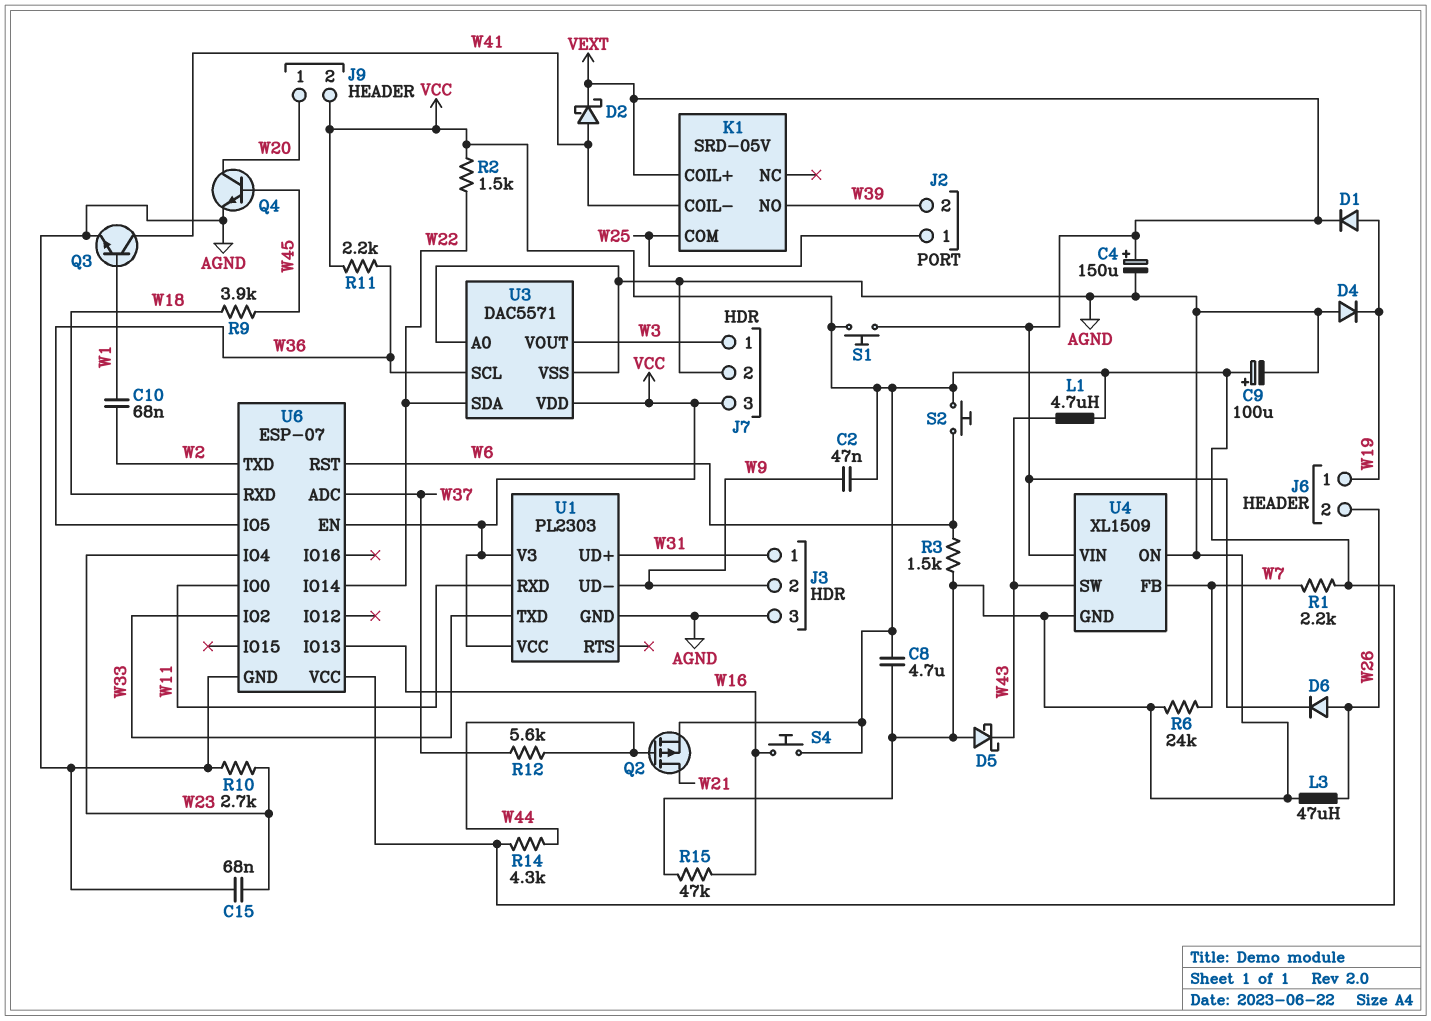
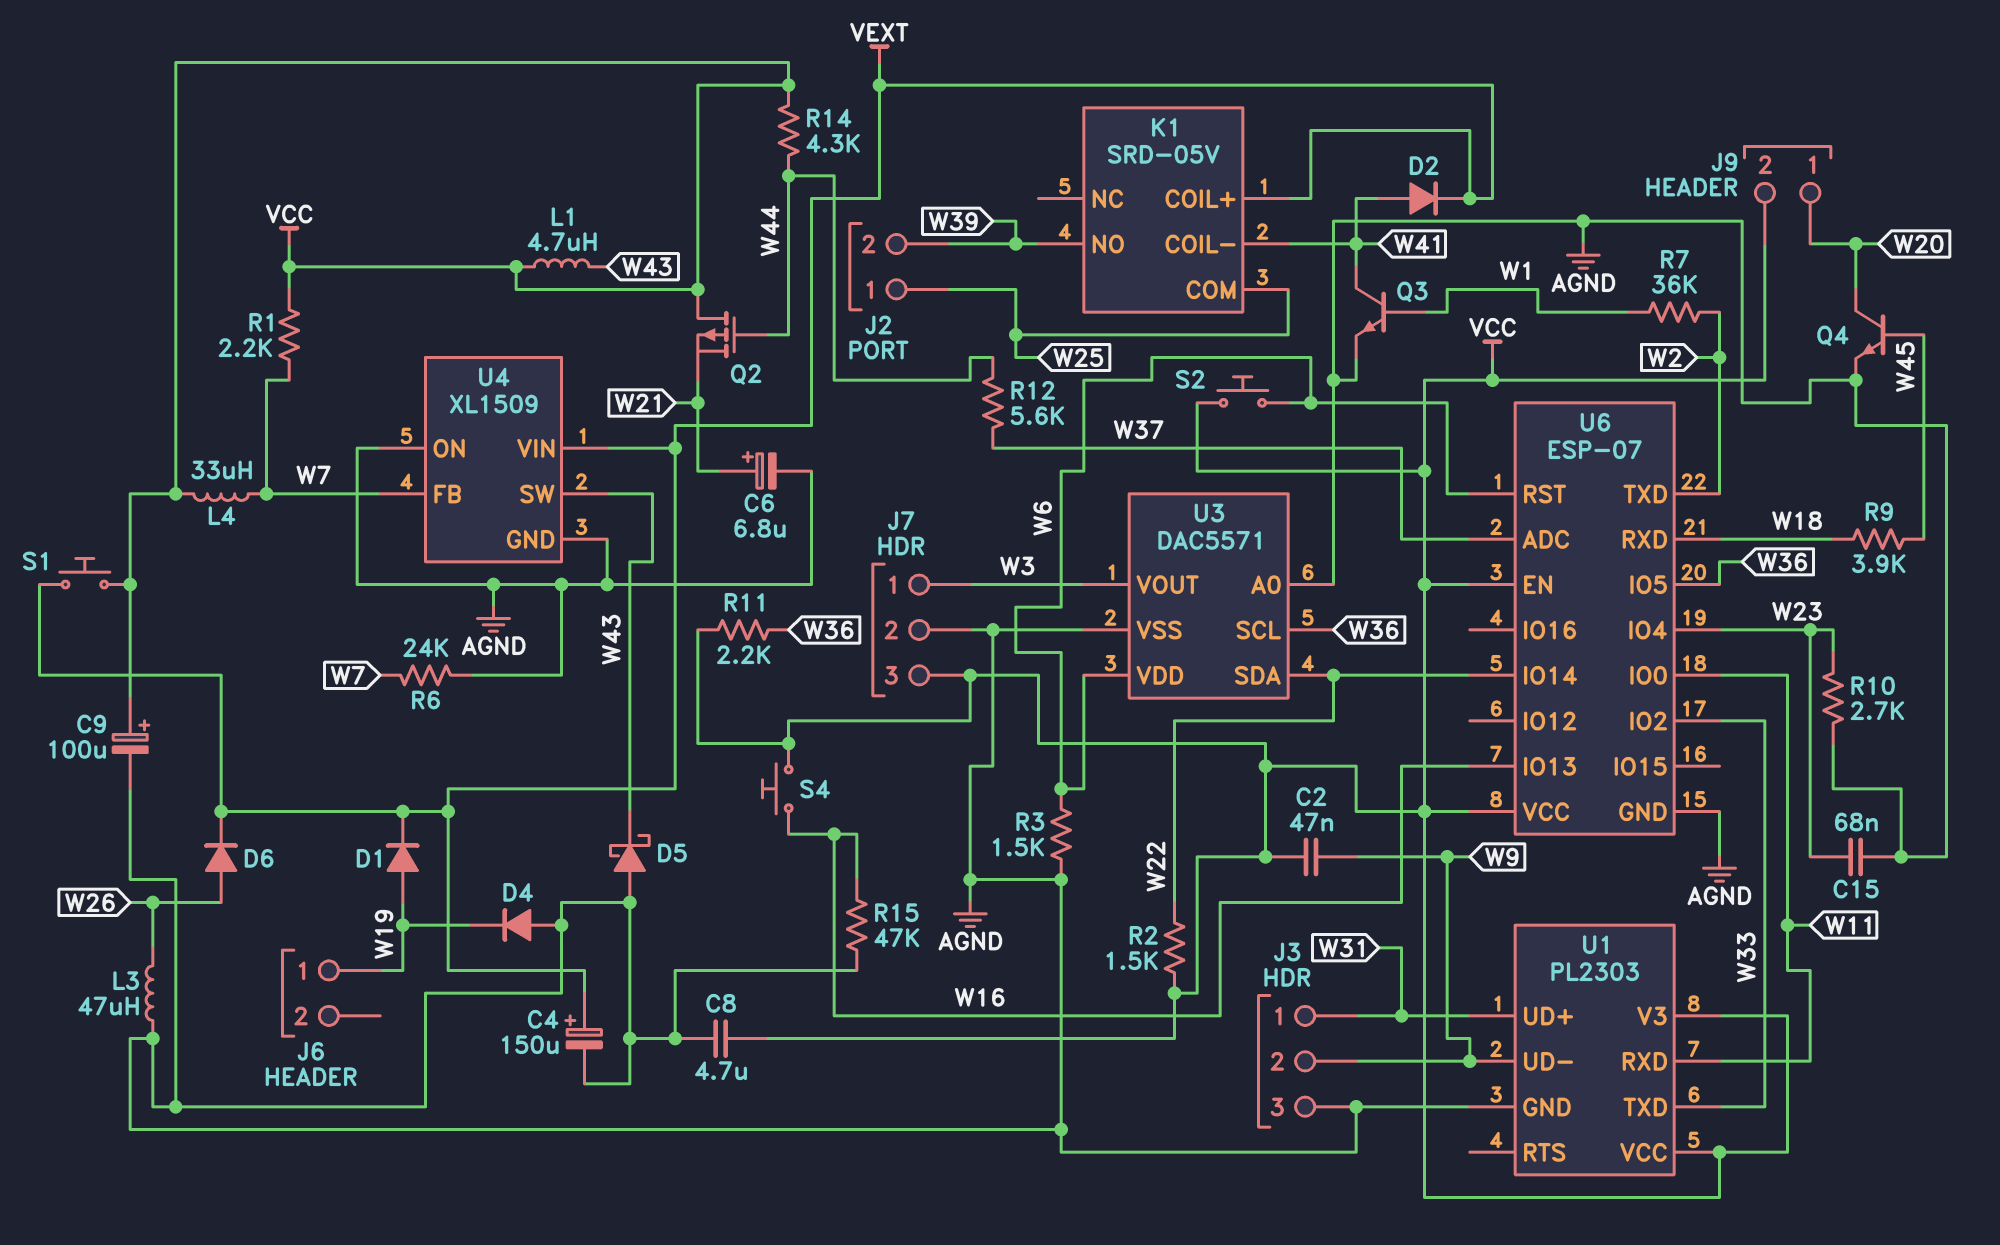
C6: none -> 6.8uF (plus W21, minus AGND)
C10: 68nF (W1, W2) -> none
D2: schottky (A W41, K VEXT) -> diode (A W41, K VEXT)
J6 pin 2: W26 -> none
L4: none -> 33uH (VCC, W7)
Q2: PMOS (G W44, D W21, S VCC) -> PMOS (G W44, D VCC, S W21)
R7: none -> 36k (W1, W2)
U3 pin VDD: VCC -> W6

